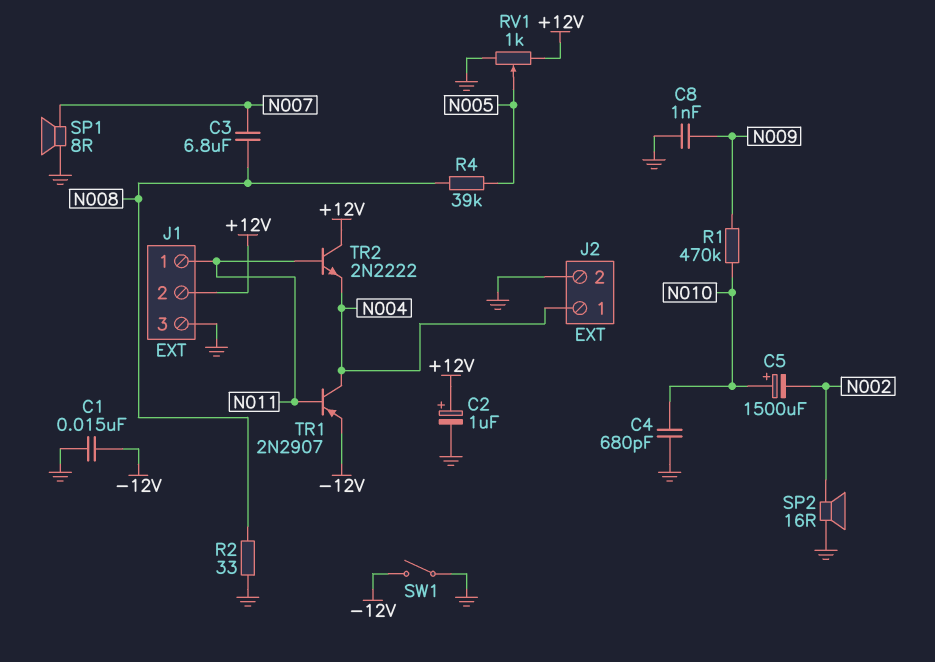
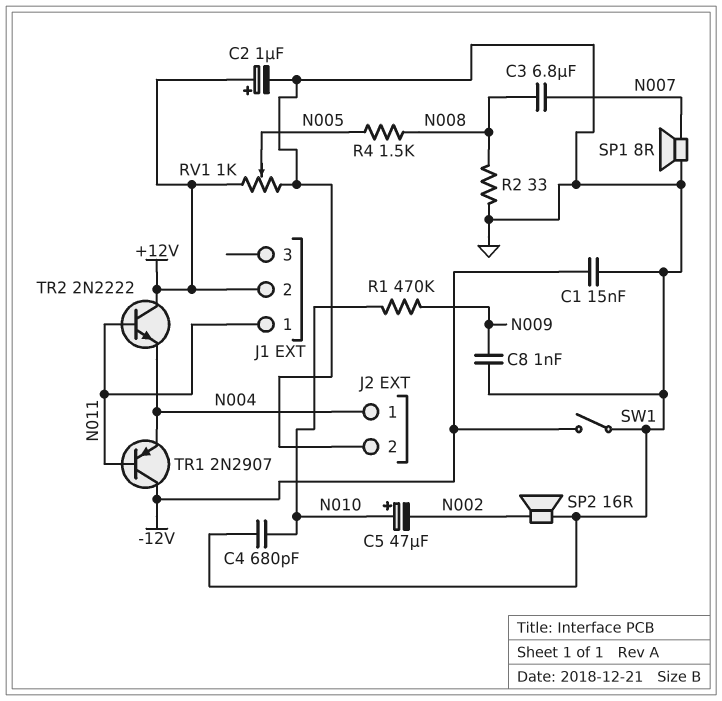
C5: 1500uF (plus N010, minus N002) -> 47uF (plus N010, minus N002)
J1 pin 3: GND -> none
R4: 39k (N005, N008) -> 1.5k (N005, N008)
TR1: PNP 2N2907 (B N011, C N004, E -12V) -> PNP 2N2907 (B N011, C -12V, E N004)

